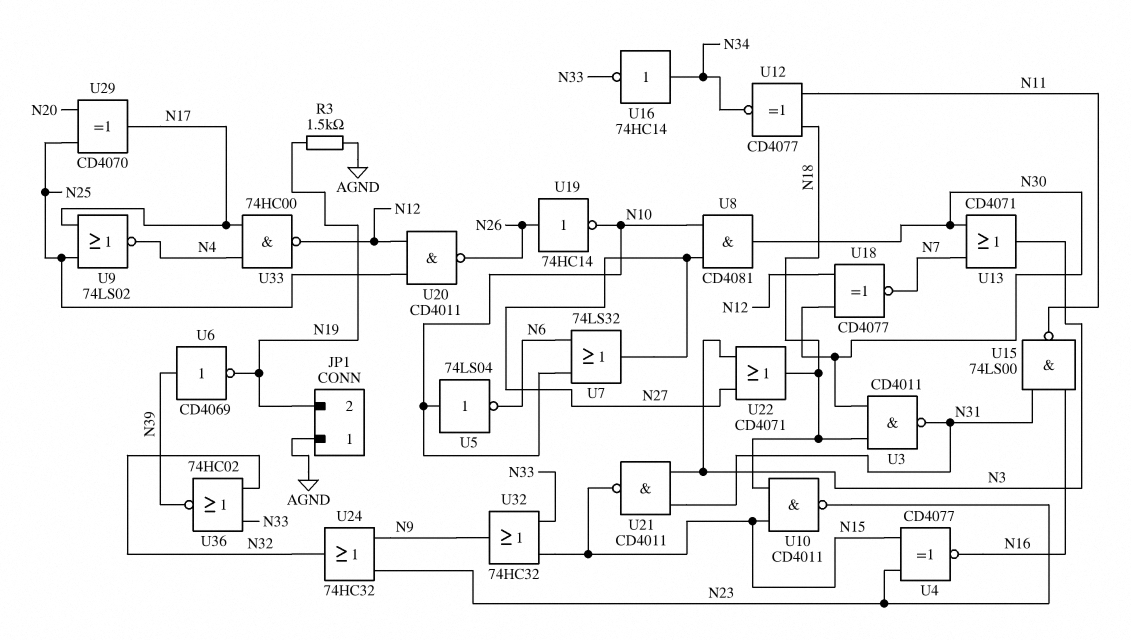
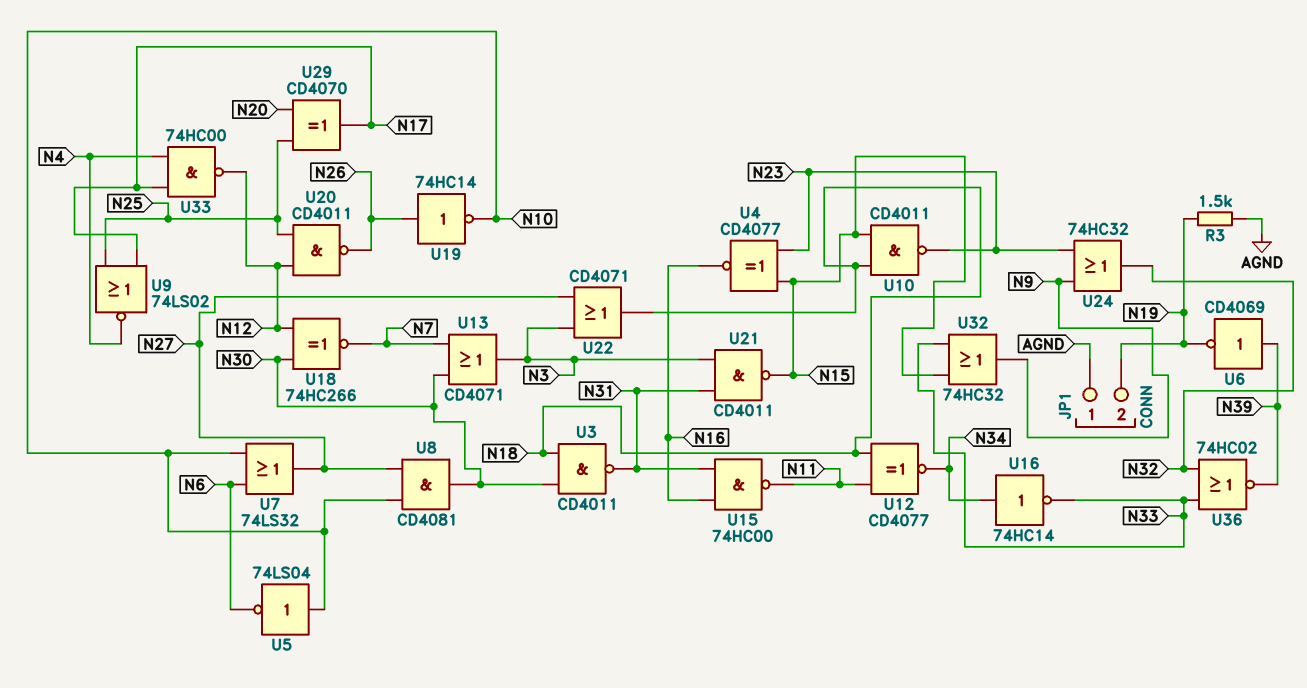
U15: NAND 74LS00 (in N16, in N31, out N11) -> NAND 74HC00 (in N16, in N31, out N11)
U18: XNOR CD4077 (in N12, in N30, out N7) -> XNOR 74HC266 (in N12, in N30, out N7)

